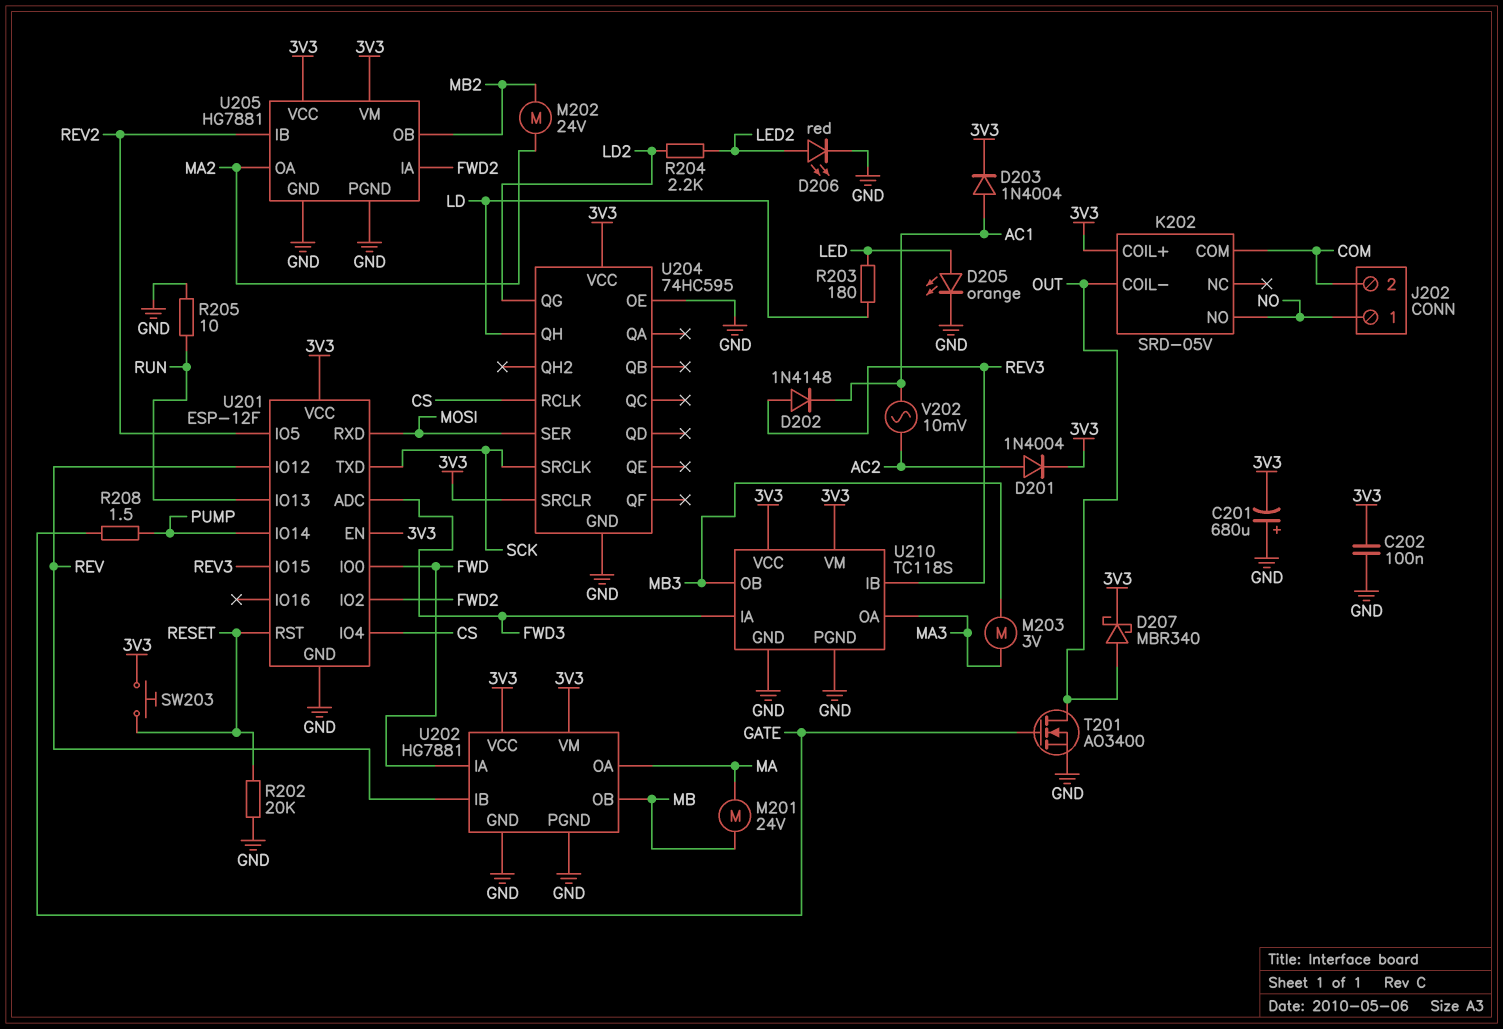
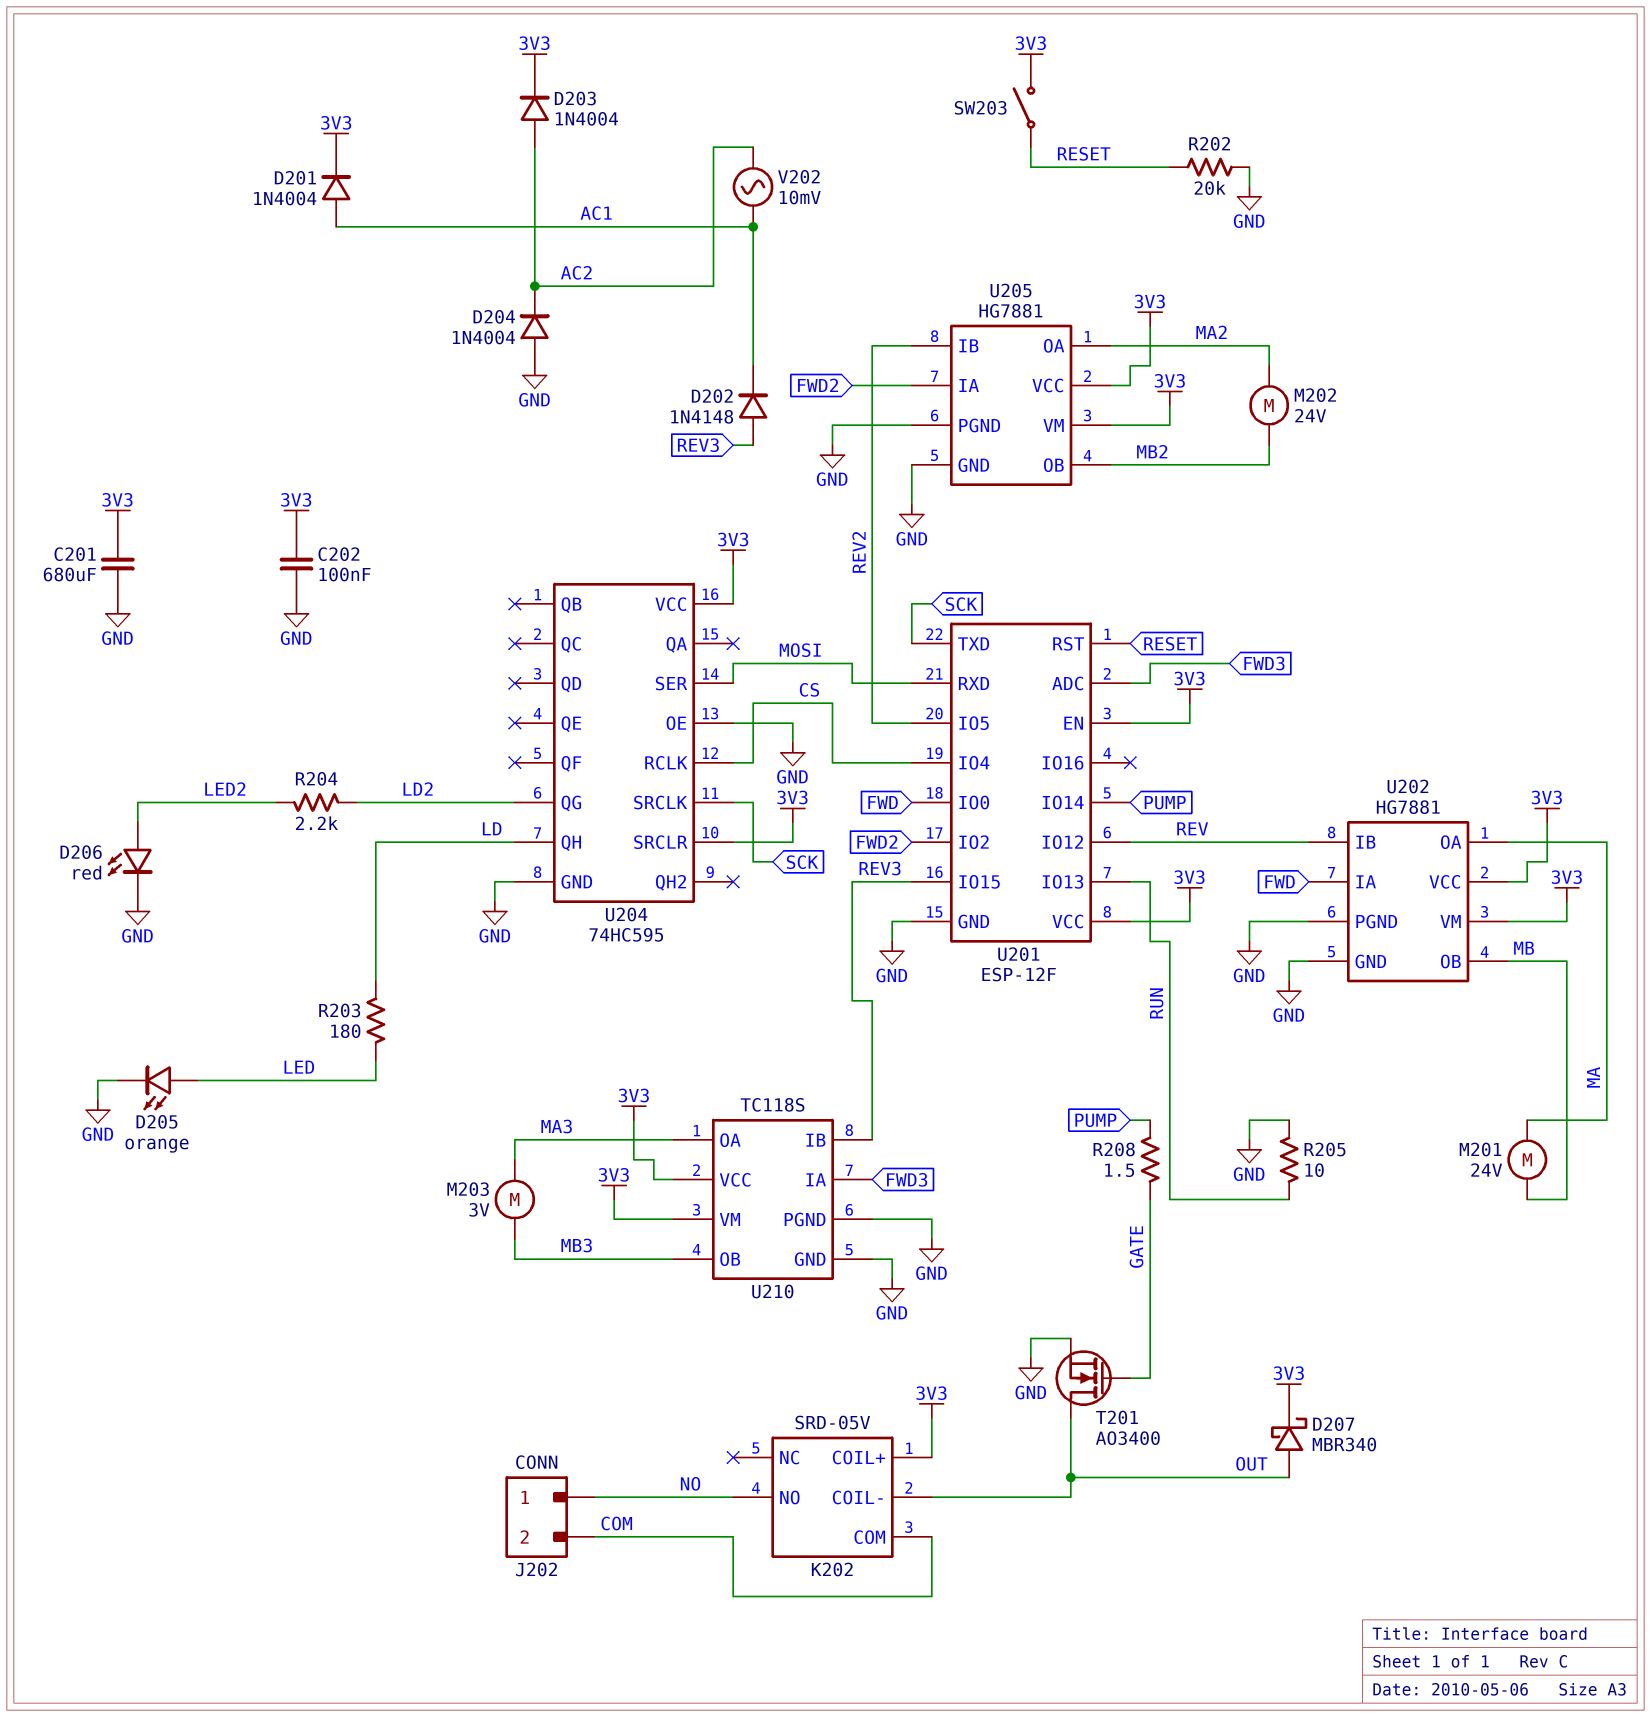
C201: 680uF (plus GND, minus 3V3) -> 680uF (3V3, GND)
D201: diode 1N4004 (A AC2, K 3V3) -> diode 1N4004 (A AC1, K 3V3)
D203: diode 1N4004 (A AC1, K 3V3) -> diode 1N4004 (A AC2, K 3V3)
D204: none -> diode 1N4004 (A GND, K AC2)
SW203: button (3V3, RESET) -> switch (3V3, RESET)

